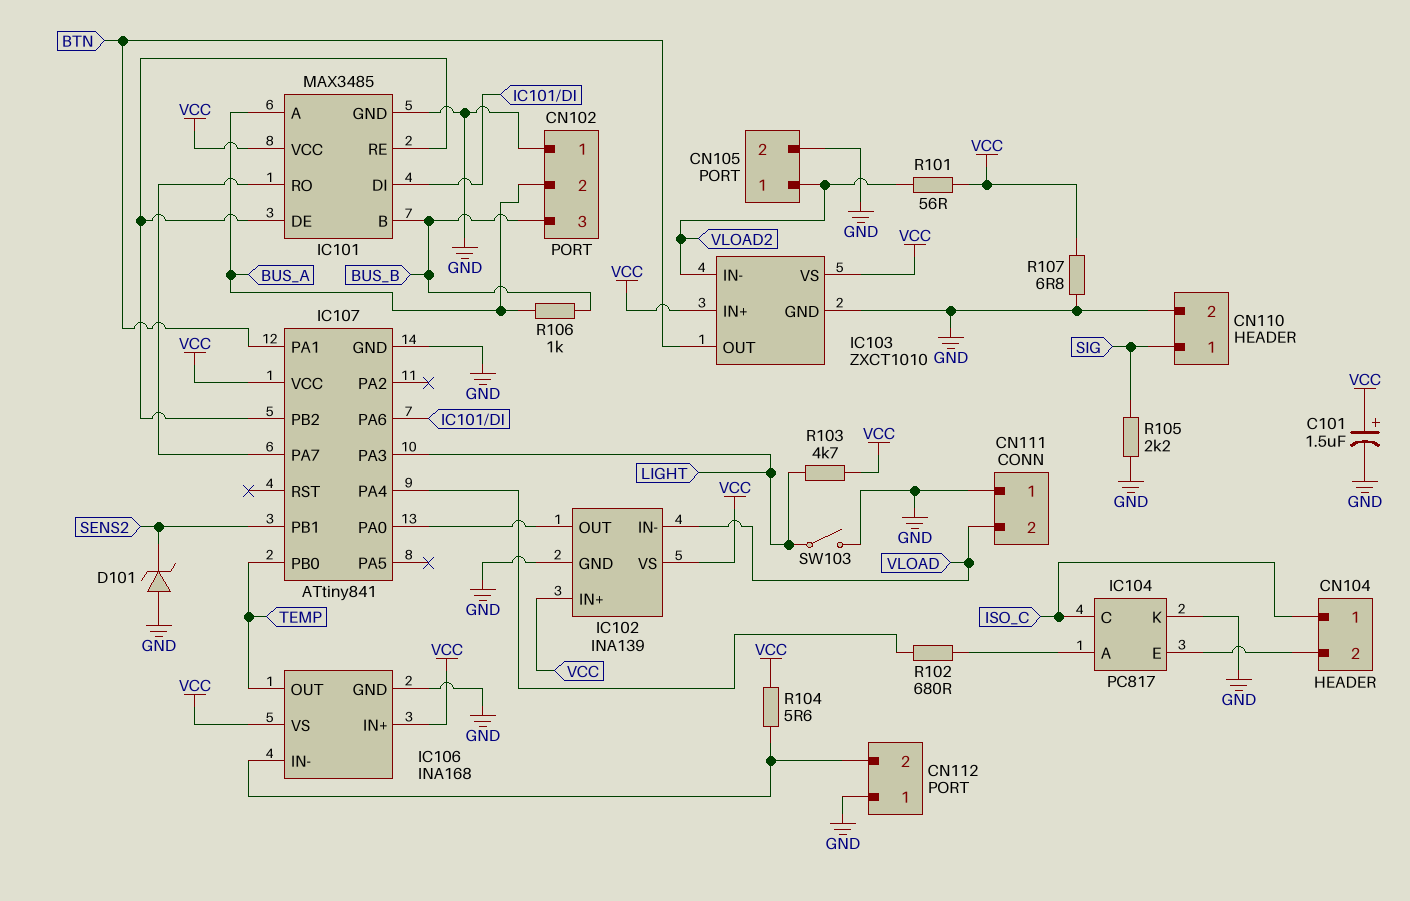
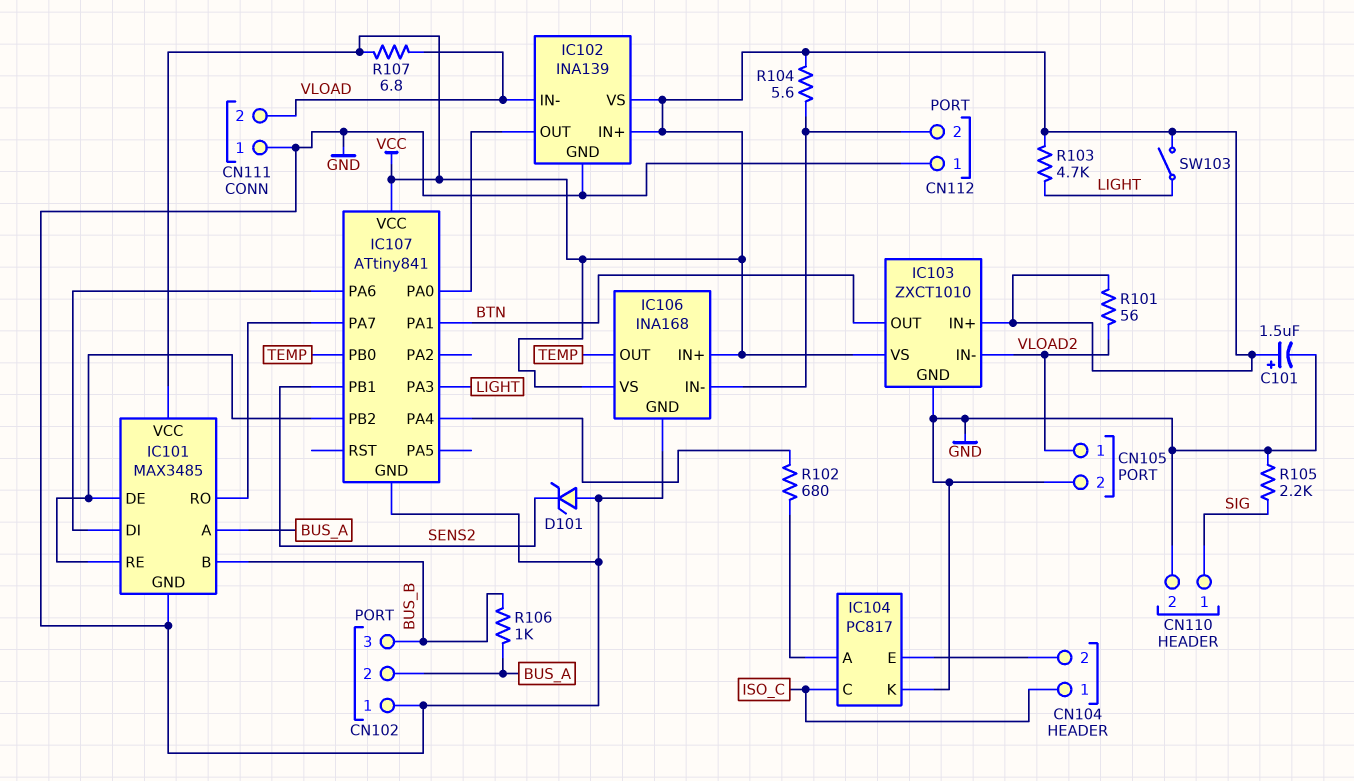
R107: 6.8 (GND, VCC) -> 6.8 (VCC, VLOAD)
SW103: switch (GND, LIGHT) -> switch (LIGHT, VCC)

